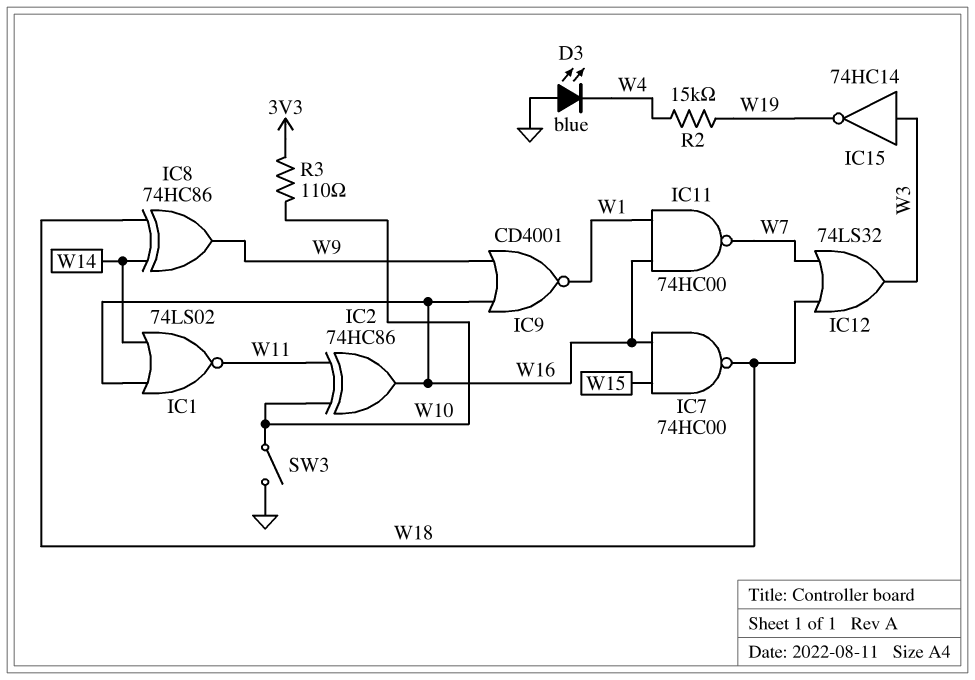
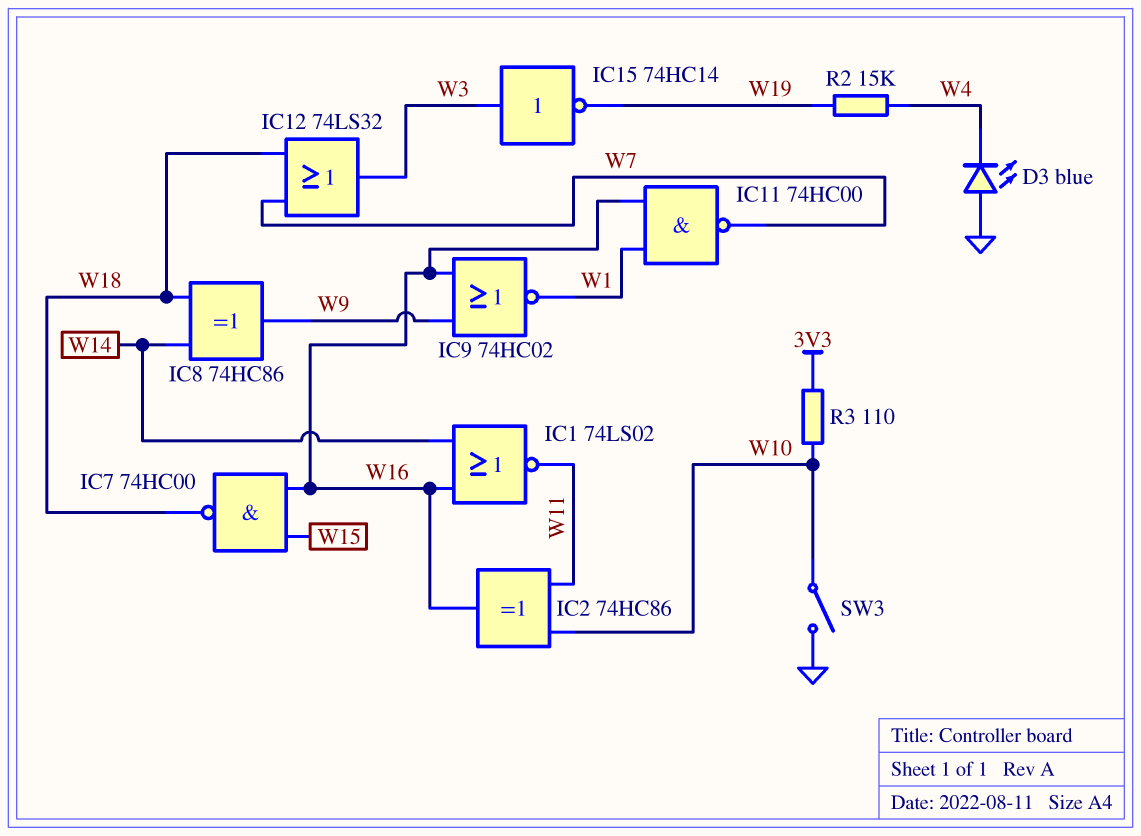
IC9: NOR CD4001 (in W9, in W16, out W1) -> NOR 74HC02 (in W9, in W16, out W1)

